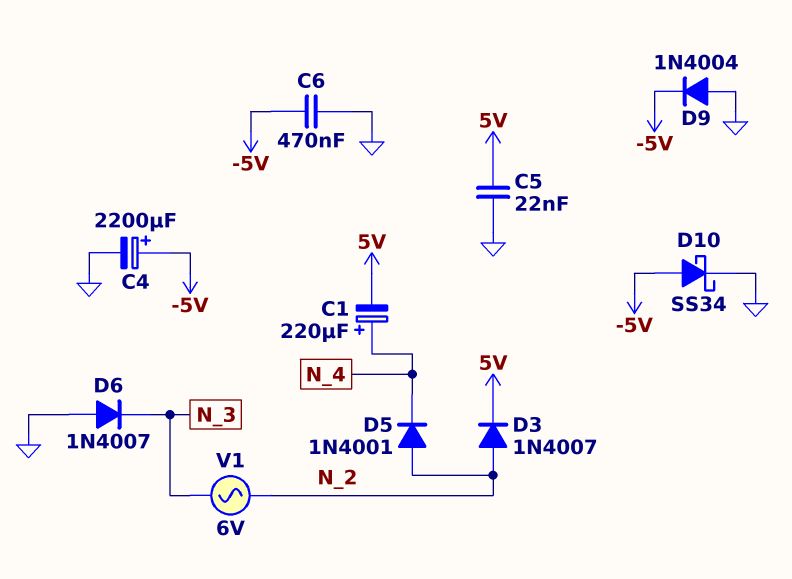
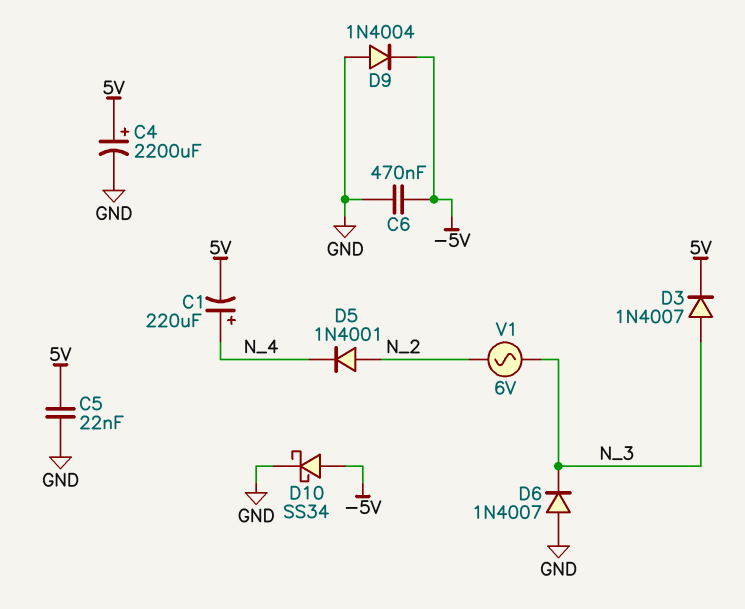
C4: 2200uF (plus -5V, minus GND) -> 2200uF (plus 5V, minus GND)
D3: diode 1N4007 (A N_2, K 5V) -> diode 1N4007 (A N_3, K 5V)

